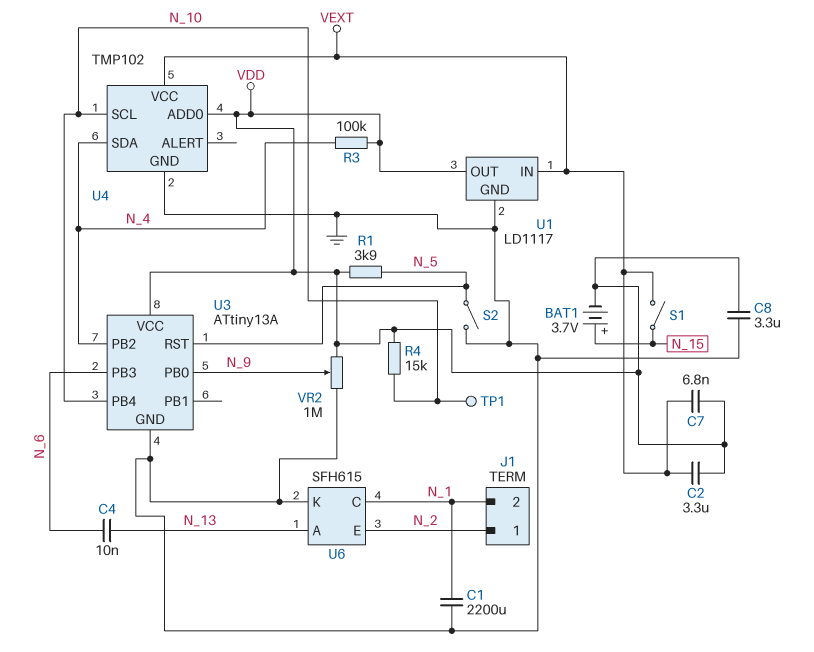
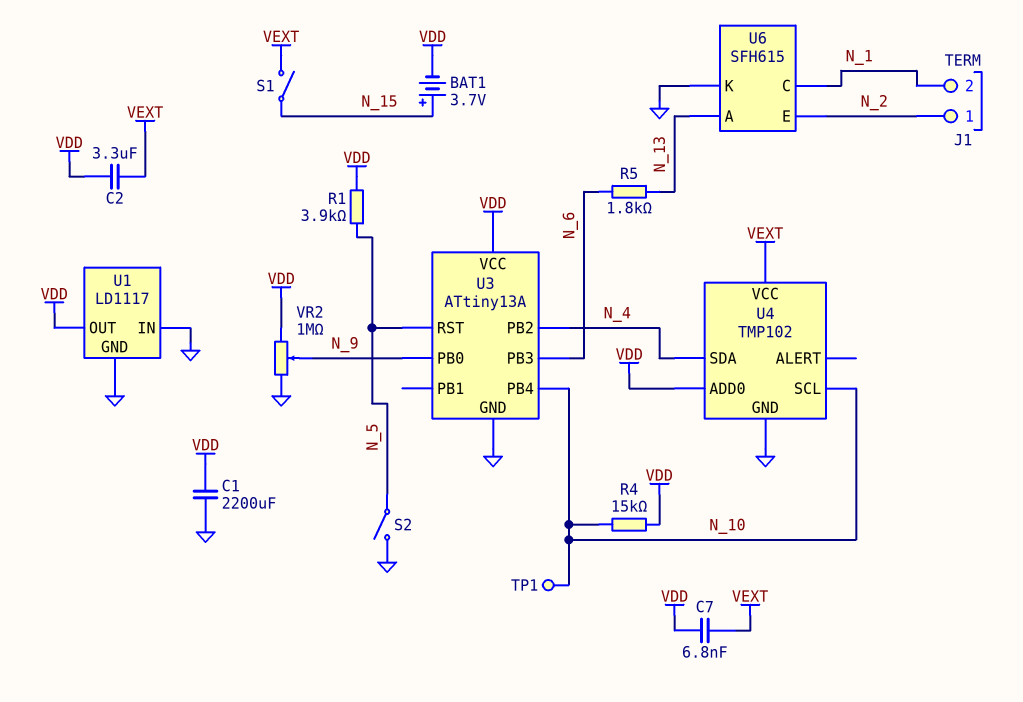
C1: 2200uF (GND, N_1) -> 2200uF (GND, VDD)
C4: 10nF (N_6, N_13) -> none
C8: 3.3uF (GND, VDD) -> none
R3: 100k (N_4, VDD) -> none
R5: none -> 1.8k (N_6, N_13)
U1 pin IN: VEXT -> GND

